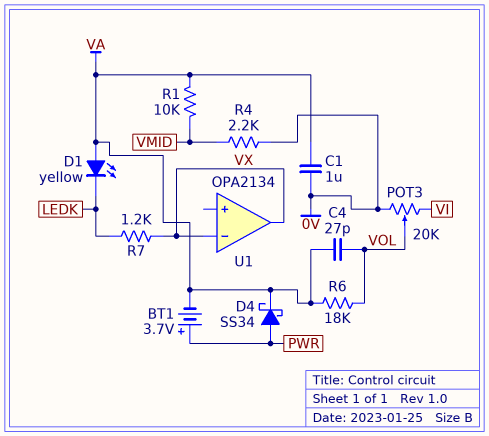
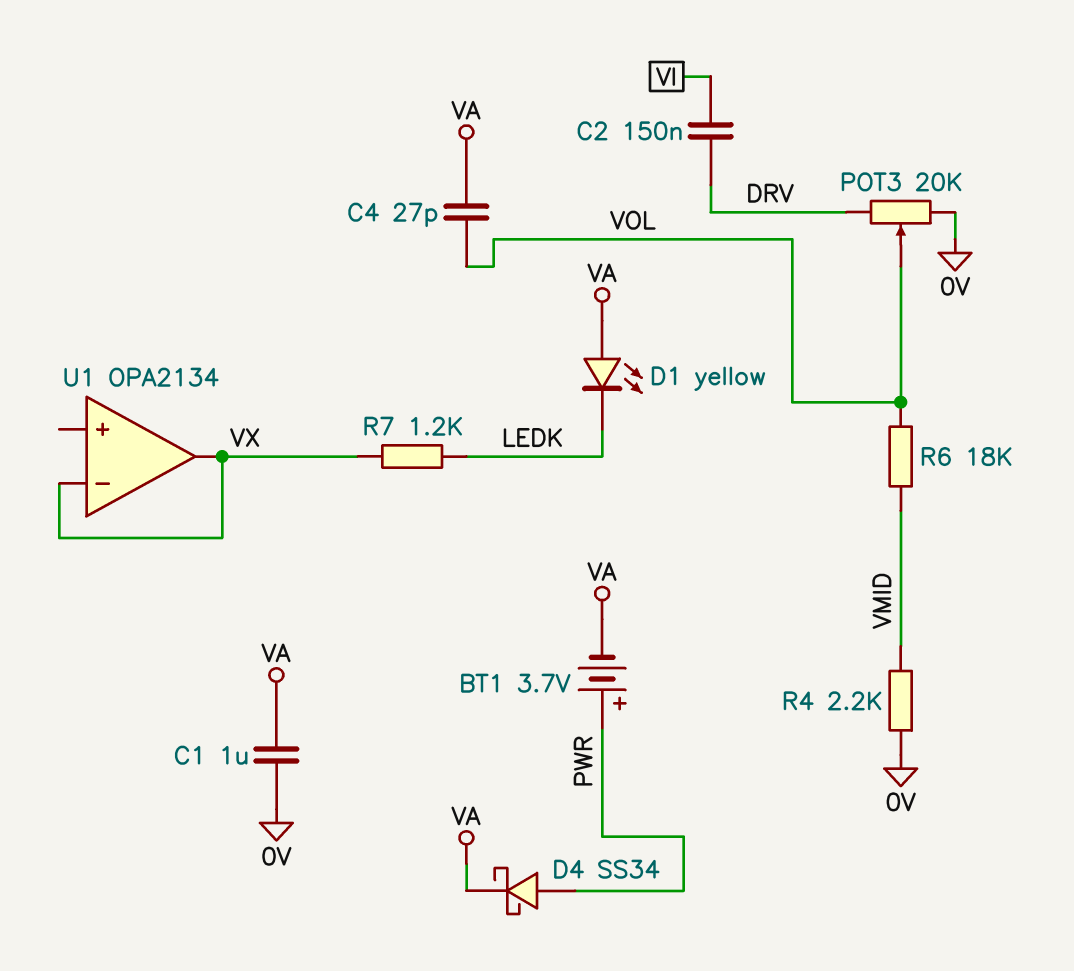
C2: none -> 150nF (DRV, VI)
POT3: 20k (0V, VI, wiper VOL) -> 20k (0V, DRV, wiper VOL)
R1: 10k (VA, VMID) -> none
R6: 18k (VA, VOL) -> 18k (VMID, VOL)

